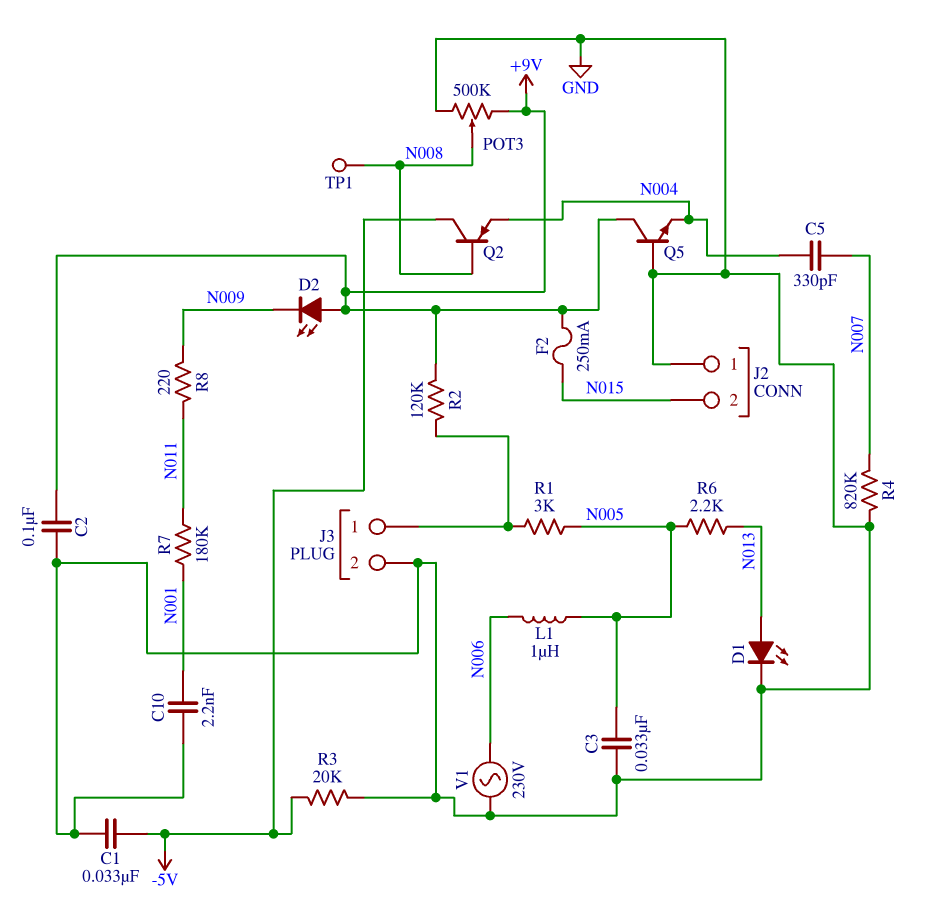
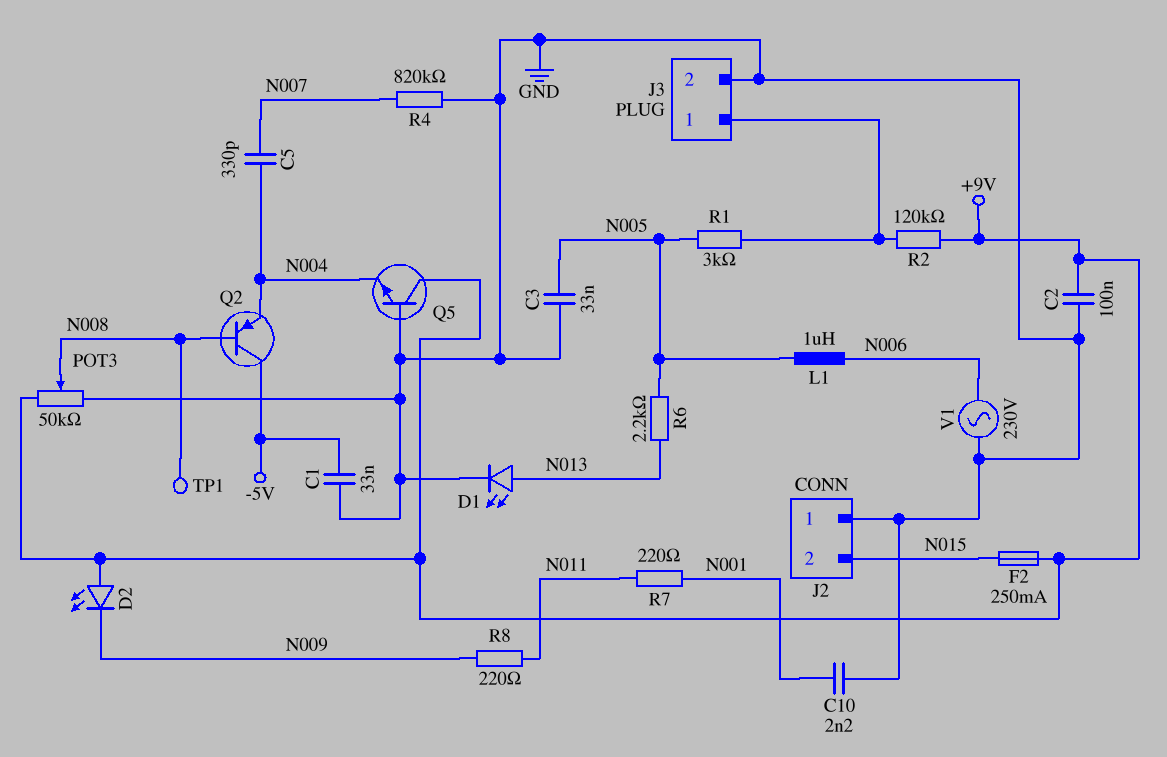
POT3: 500k (+9V, GND, wiper N008) -> 50k (+9V, GND, wiper N008)
R3: 20k (-5V, GND) -> none
R7: 180k (N001, N011) -> 220 (N001, N011)

